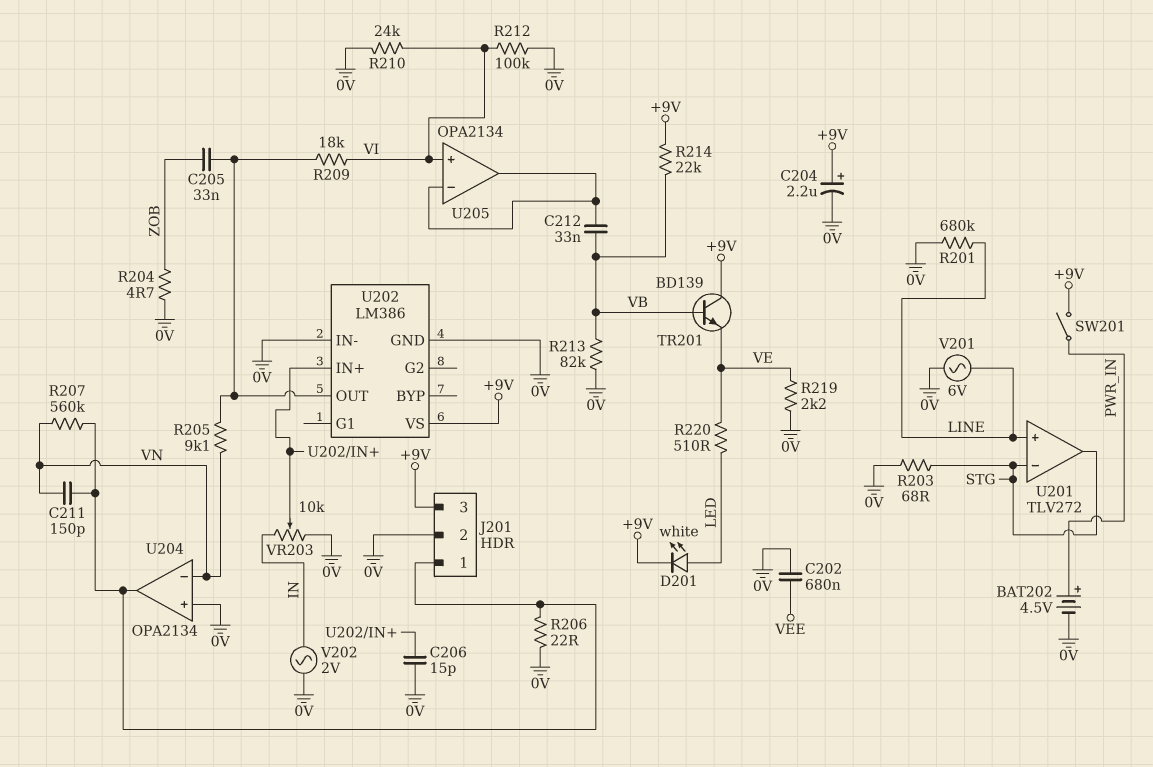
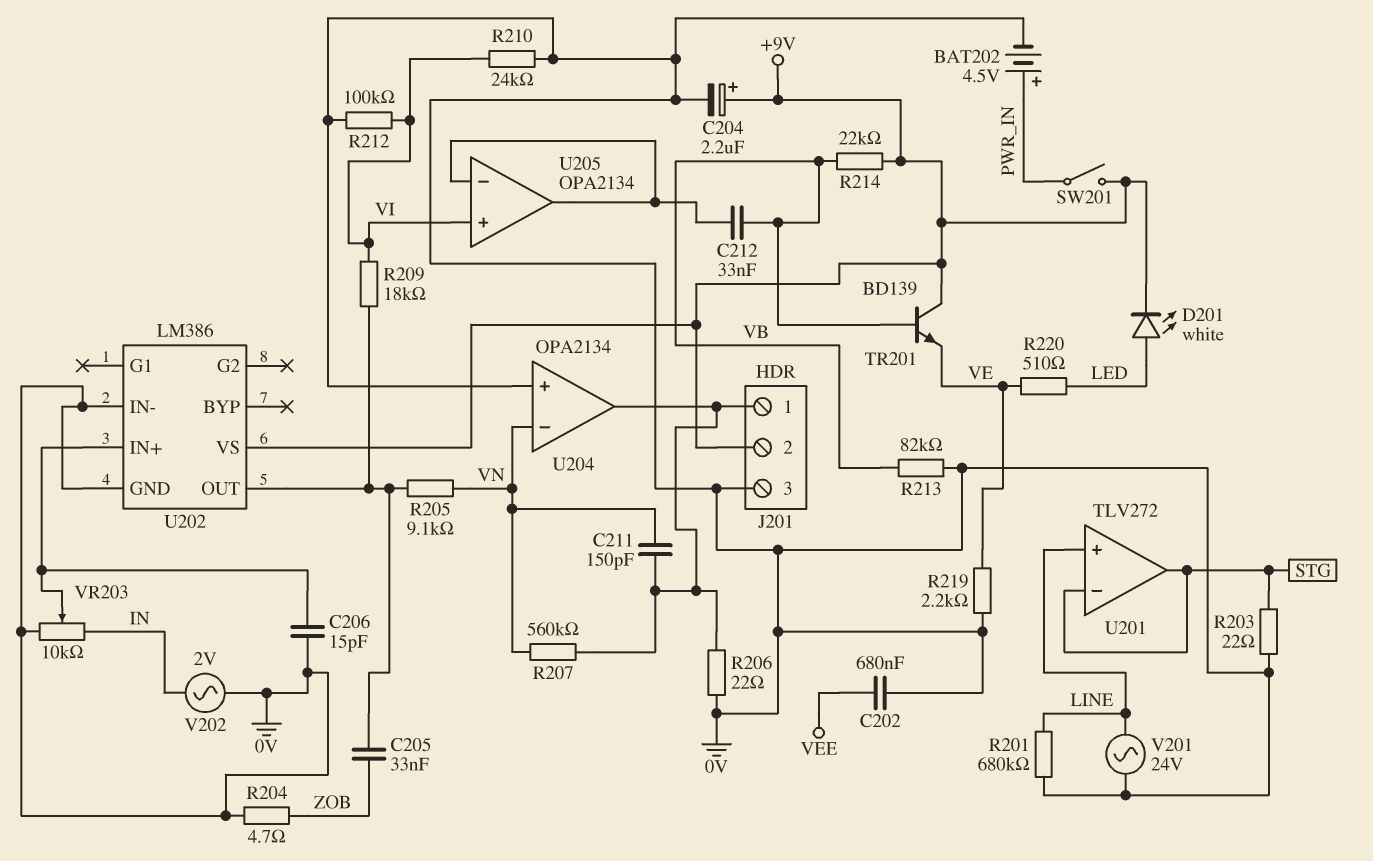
J201 pin 2: 0V -> +9V
J201 pin 3: +9V -> 0V
R203: 68 (0V, STG) -> 22 (0V, STG)
V201: AC 6V (0V, LINE) -> AC 24V (0V, LINE)

